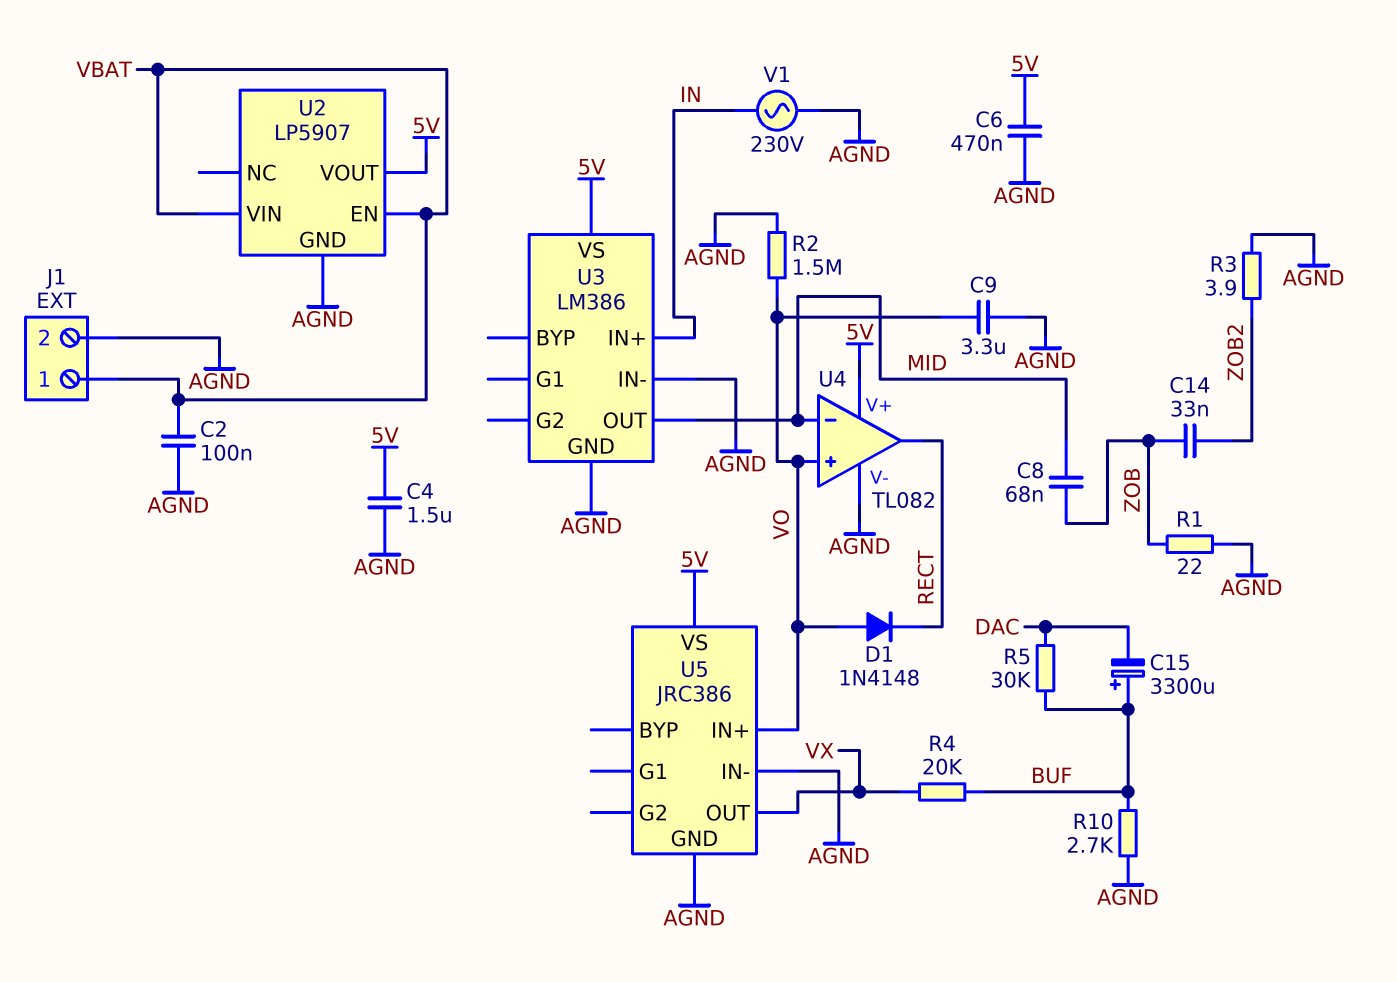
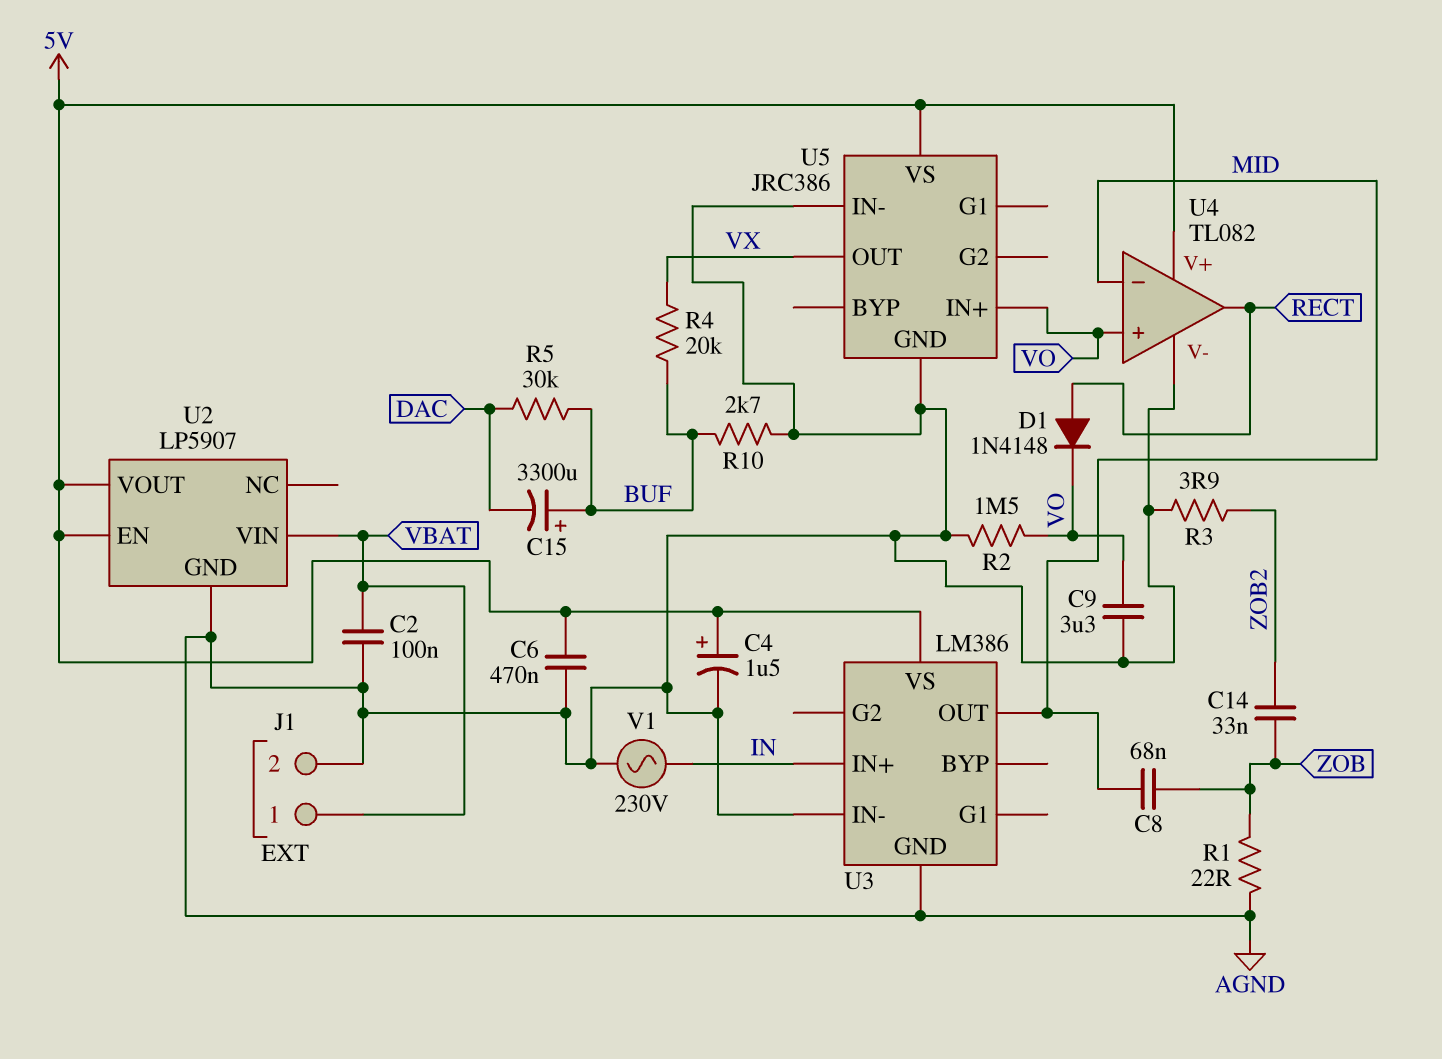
C4: 1.5uF (5V, AGND) -> 1.5uF (plus 5V, minus AGND)
D1: diode 1N4148 (A VO, K RECT) -> diode 1N4148 (A RECT, K VO)
U2 pin EN: VBAT -> 5V

